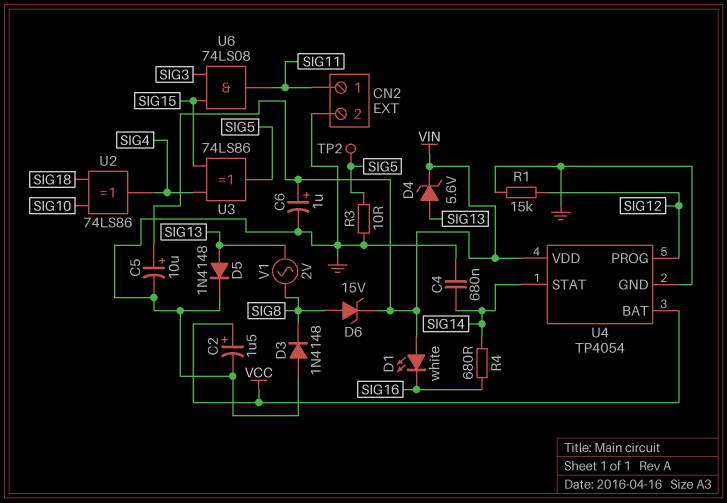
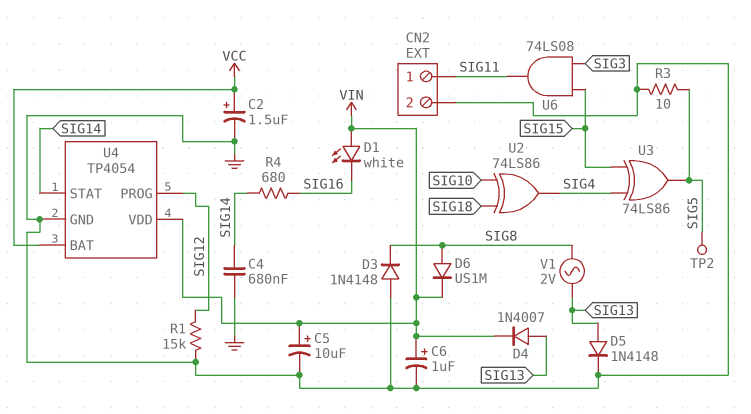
D4: zener 5.6V (A SIG13, K VIN) -> diode 1N4007 (A SIG13, K VIN)
D6: zener 15V (A SIG8, K VIN) -> diode US1M (A SIG8, K VIN)

